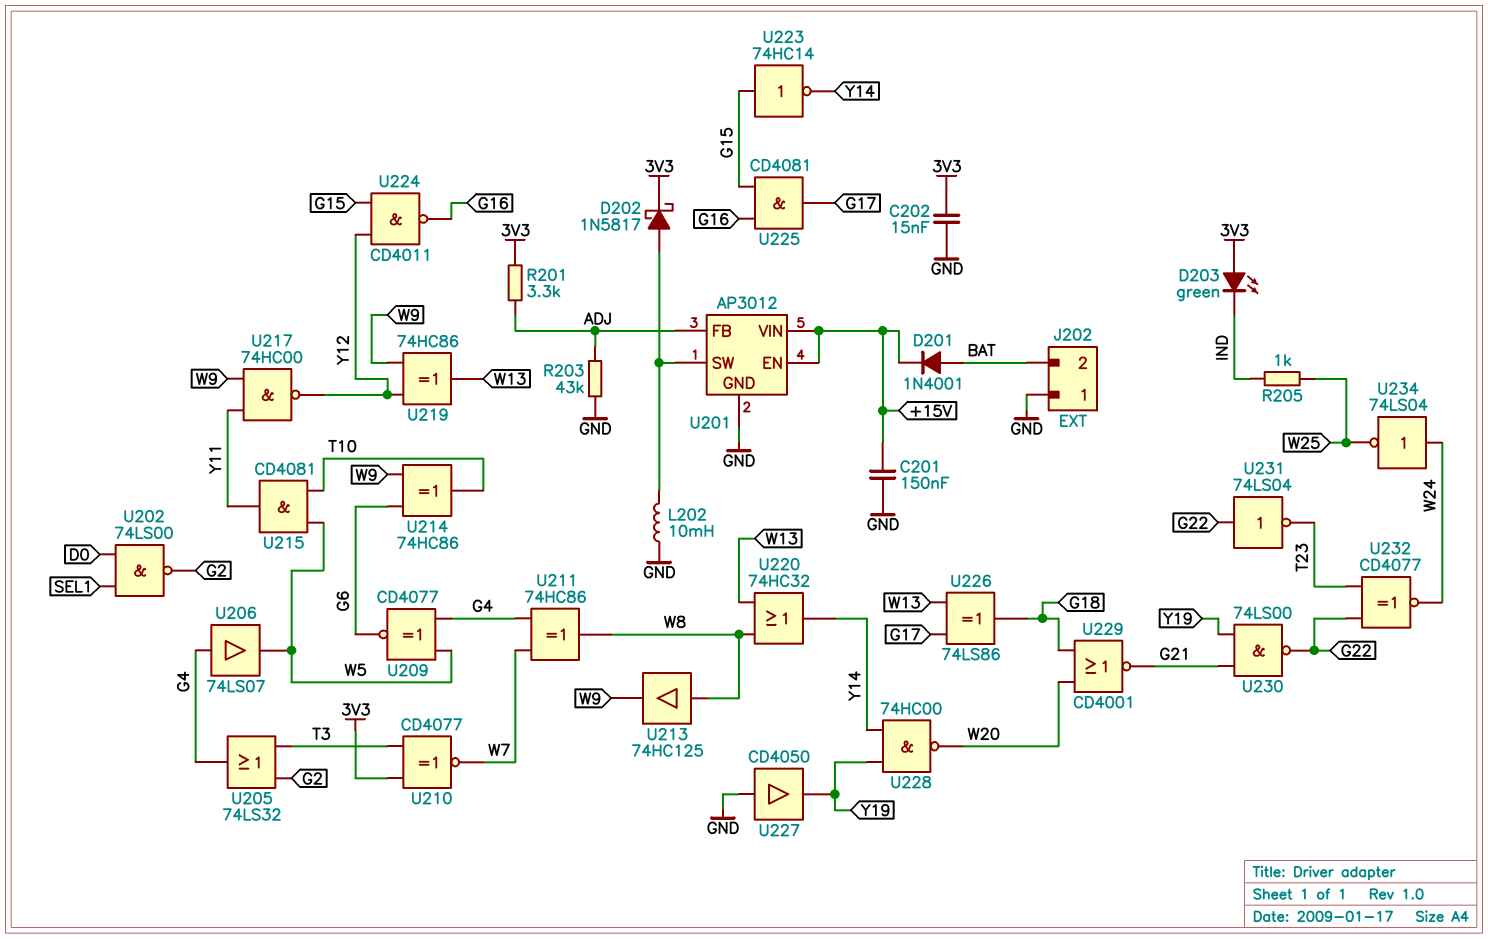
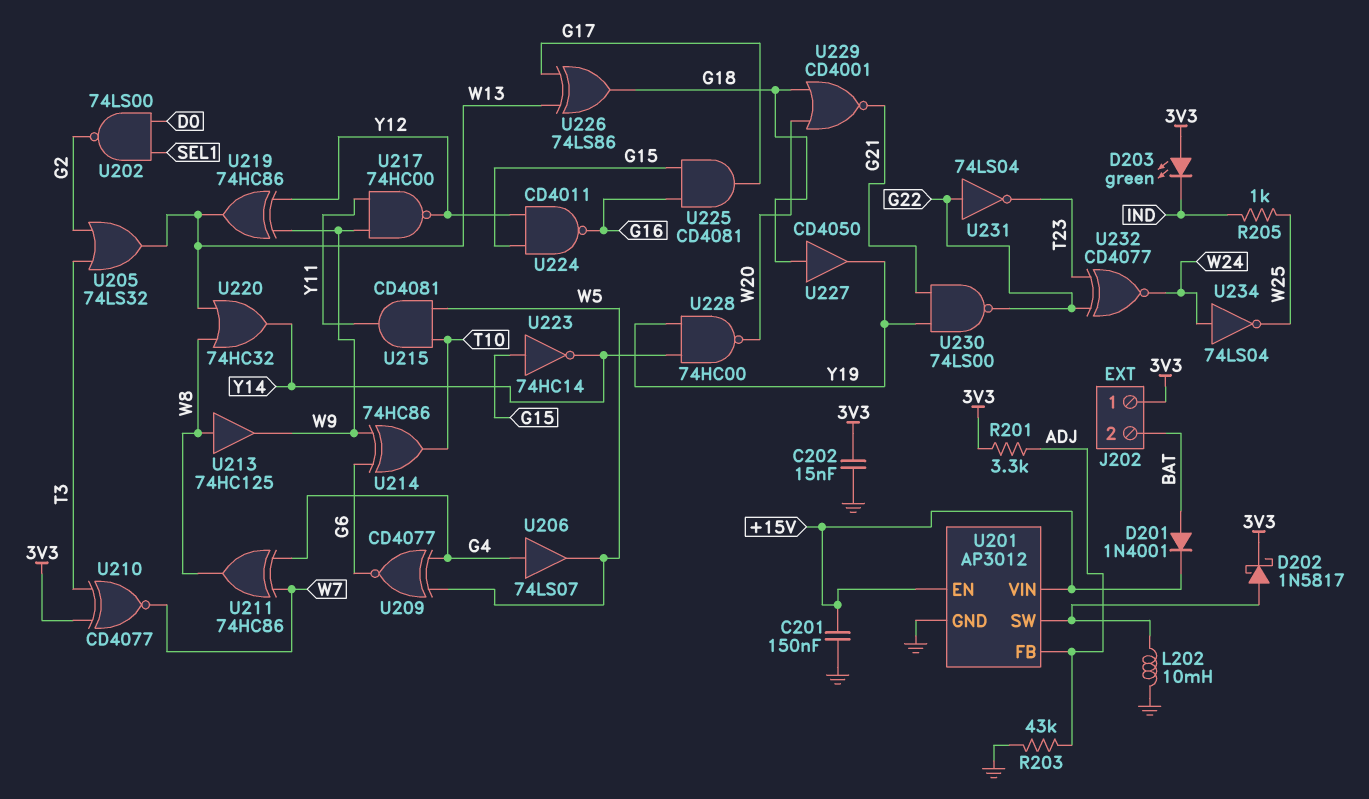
J202 pin 1: GND -> 3V3
U205: OR 74LS32 (in G2, in T3, out G4) -> OR 74LS32 (in G2, in T3, out W13)
U227: buffer CD4050 (in GND, out Y19) -> buffer CD4050 (in G18, out Y19)

